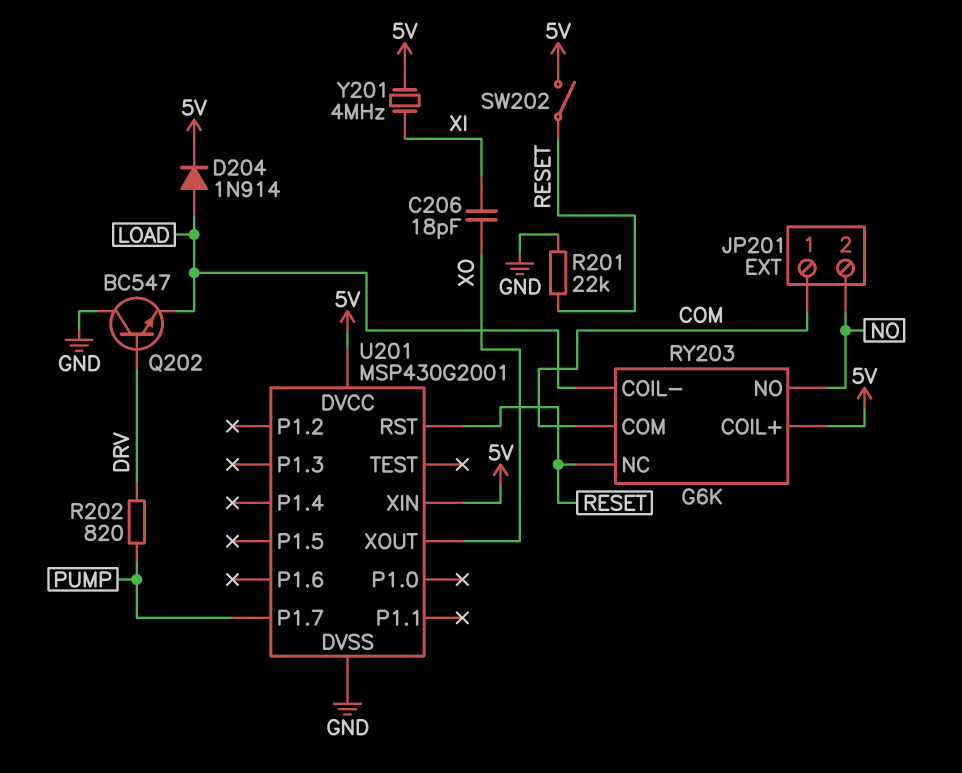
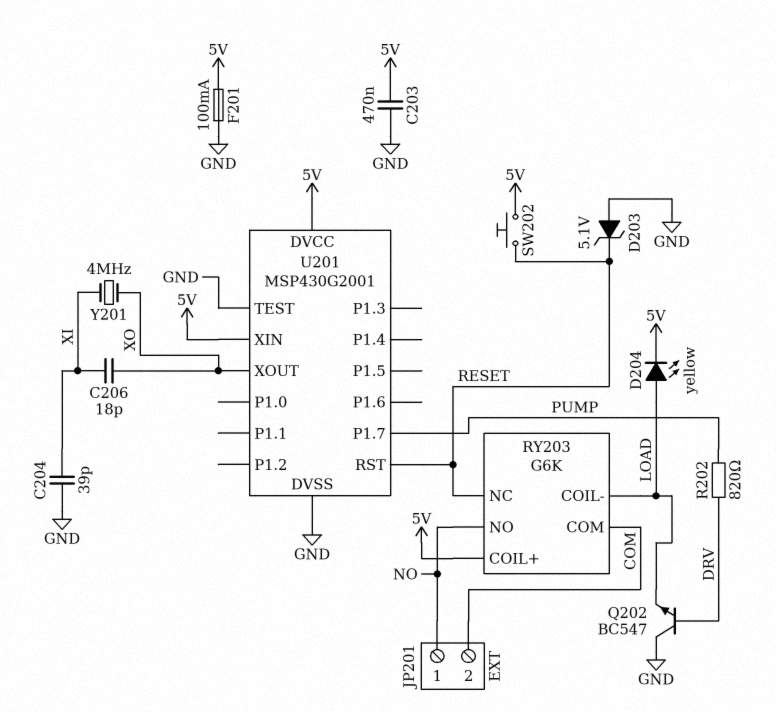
C203: none -> 470nF (5V, GND)
C204: none -> 39pF (GND, XI)
D203: none -> zener 5.1V (A GND, K RESET)
D204: diode 1N914 (A LOAD, K 5V) -> LED yellow (A LOAD, K 5V)
F201: none -> 100mA (5V, GND)
JP201 pin 1: COM -> NO
JP201 pin 2: NO -> COM
R201: 22k (GND, RESET) -> none
SW202: switch (5V, RESET) -> button (5V, RESET)
U201 pin TEST: none -> GND
Y201: 4MHz (5V, XI) -> 4MHz (XI, XO)

